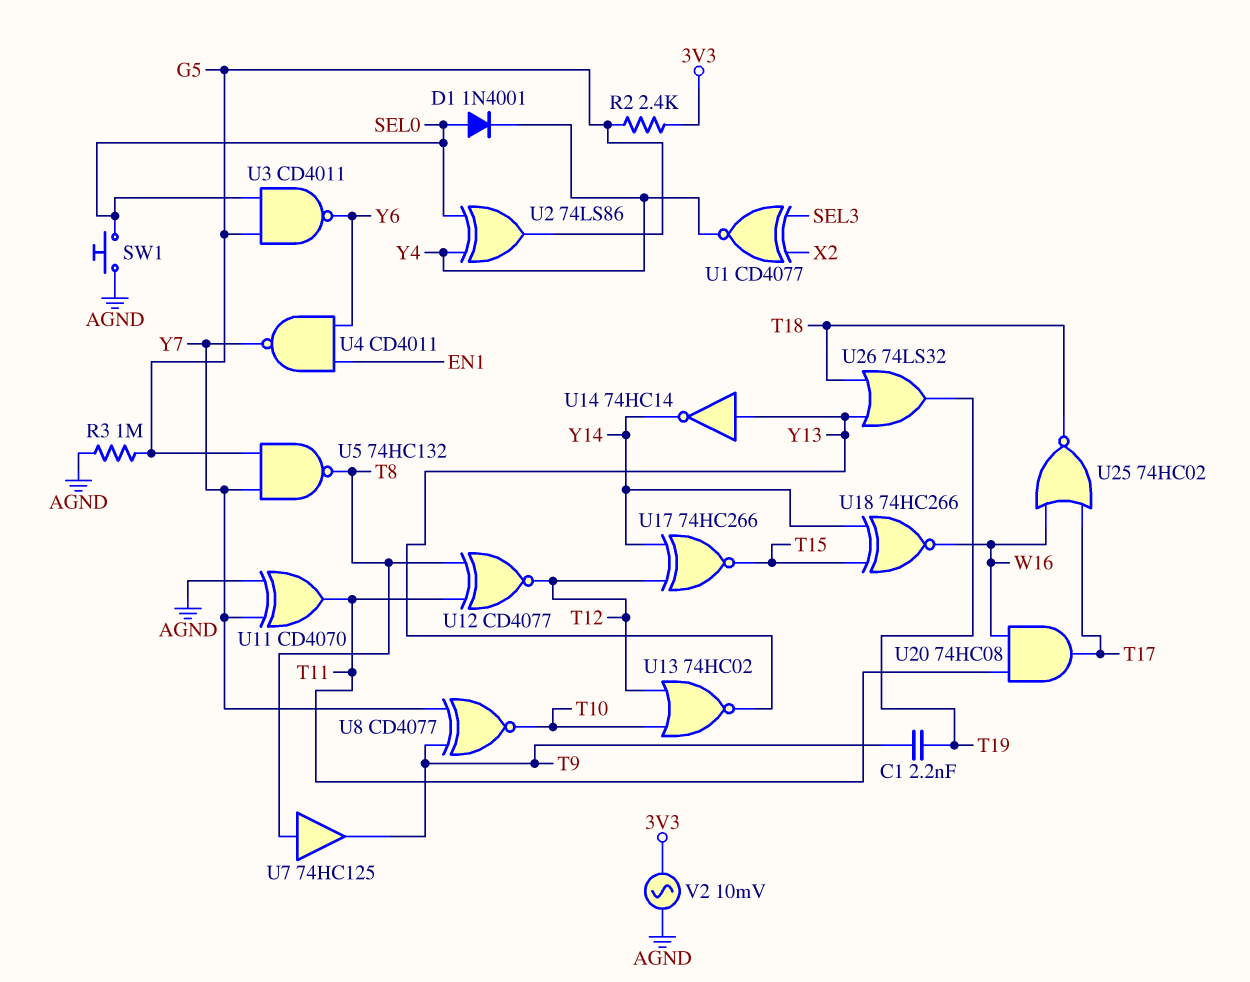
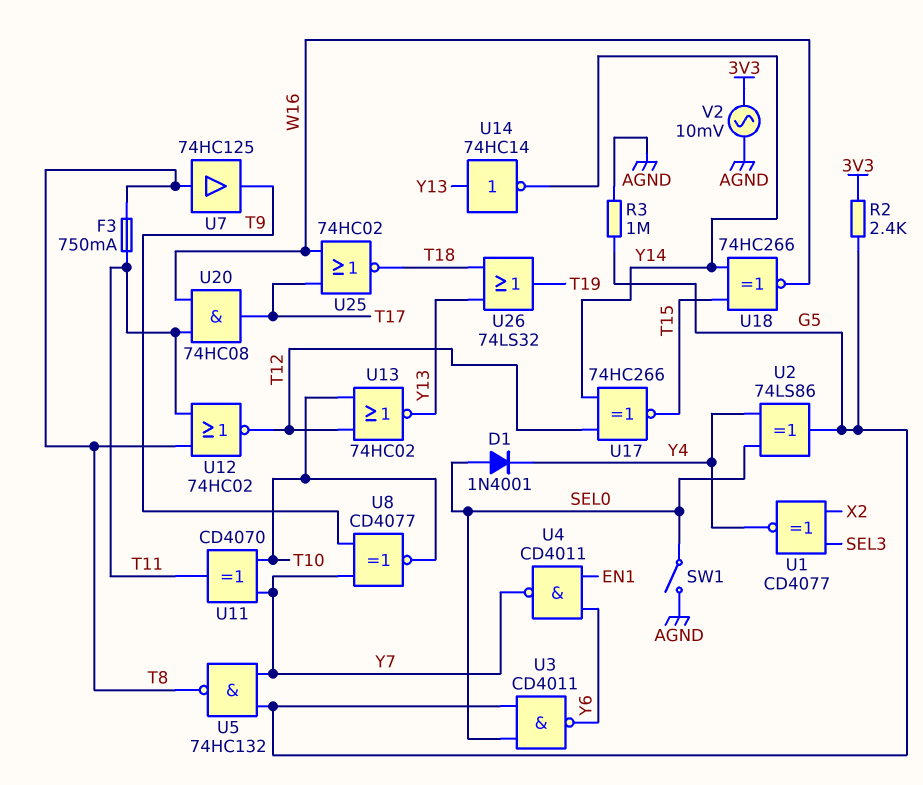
C1: 2.2nF (T9, T19) -> none
F3: none -> 750mA (T8, T11)
SW1: button (AGND, SEL0) -> switch (AGND, SEL0)
U11: XOR CD4070 (in AGND, in Y7, out T11) -> XOR CD4070 (in T10, in Y7, out T11)
U12: XNOR CD4077 (in T8, in T11, out T12) -> NOR 74HC02 (in T8, in T11, out T12)

